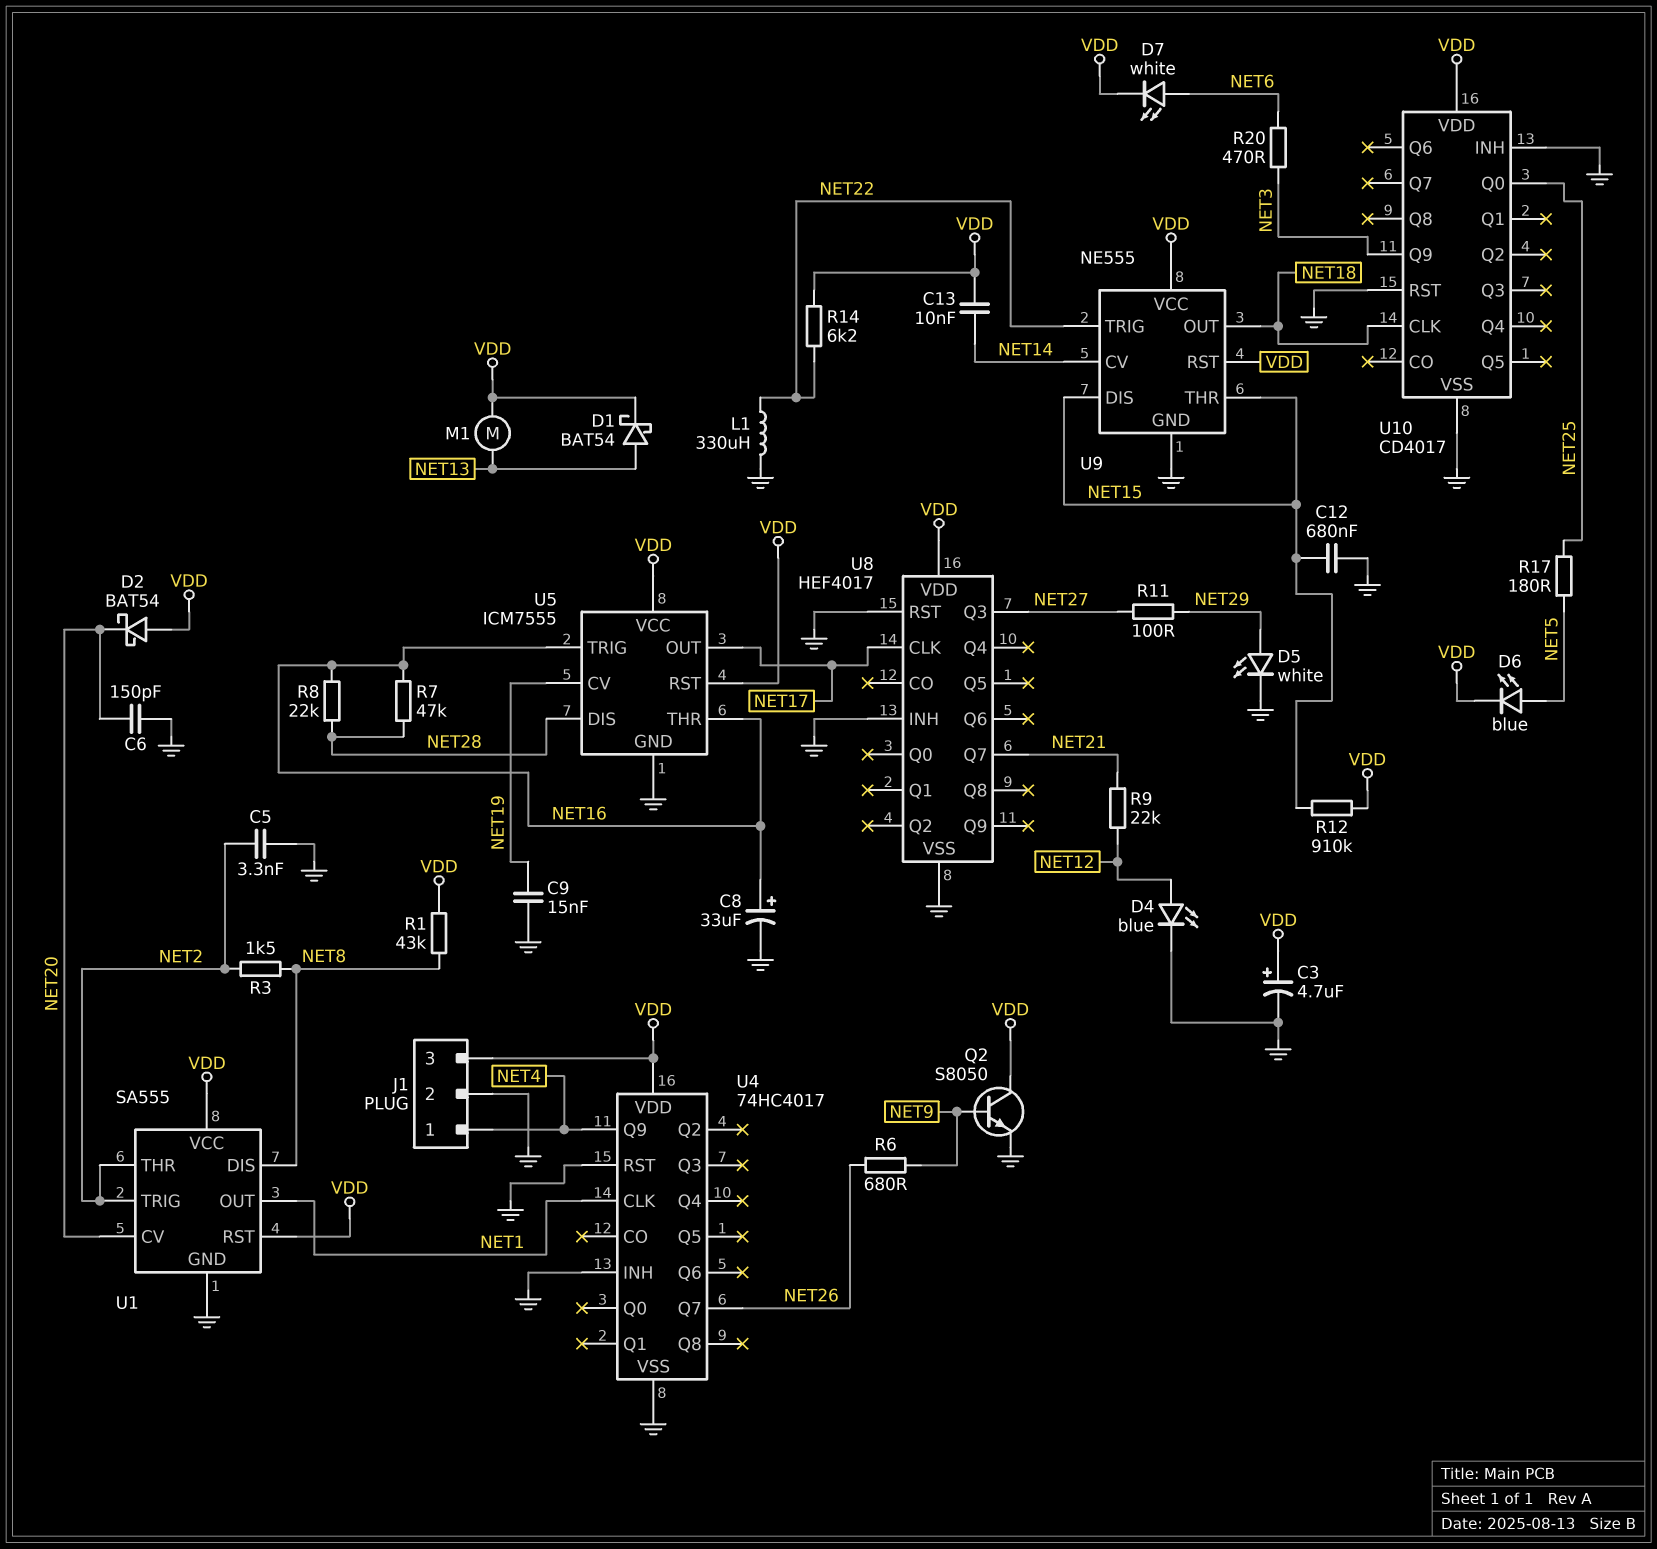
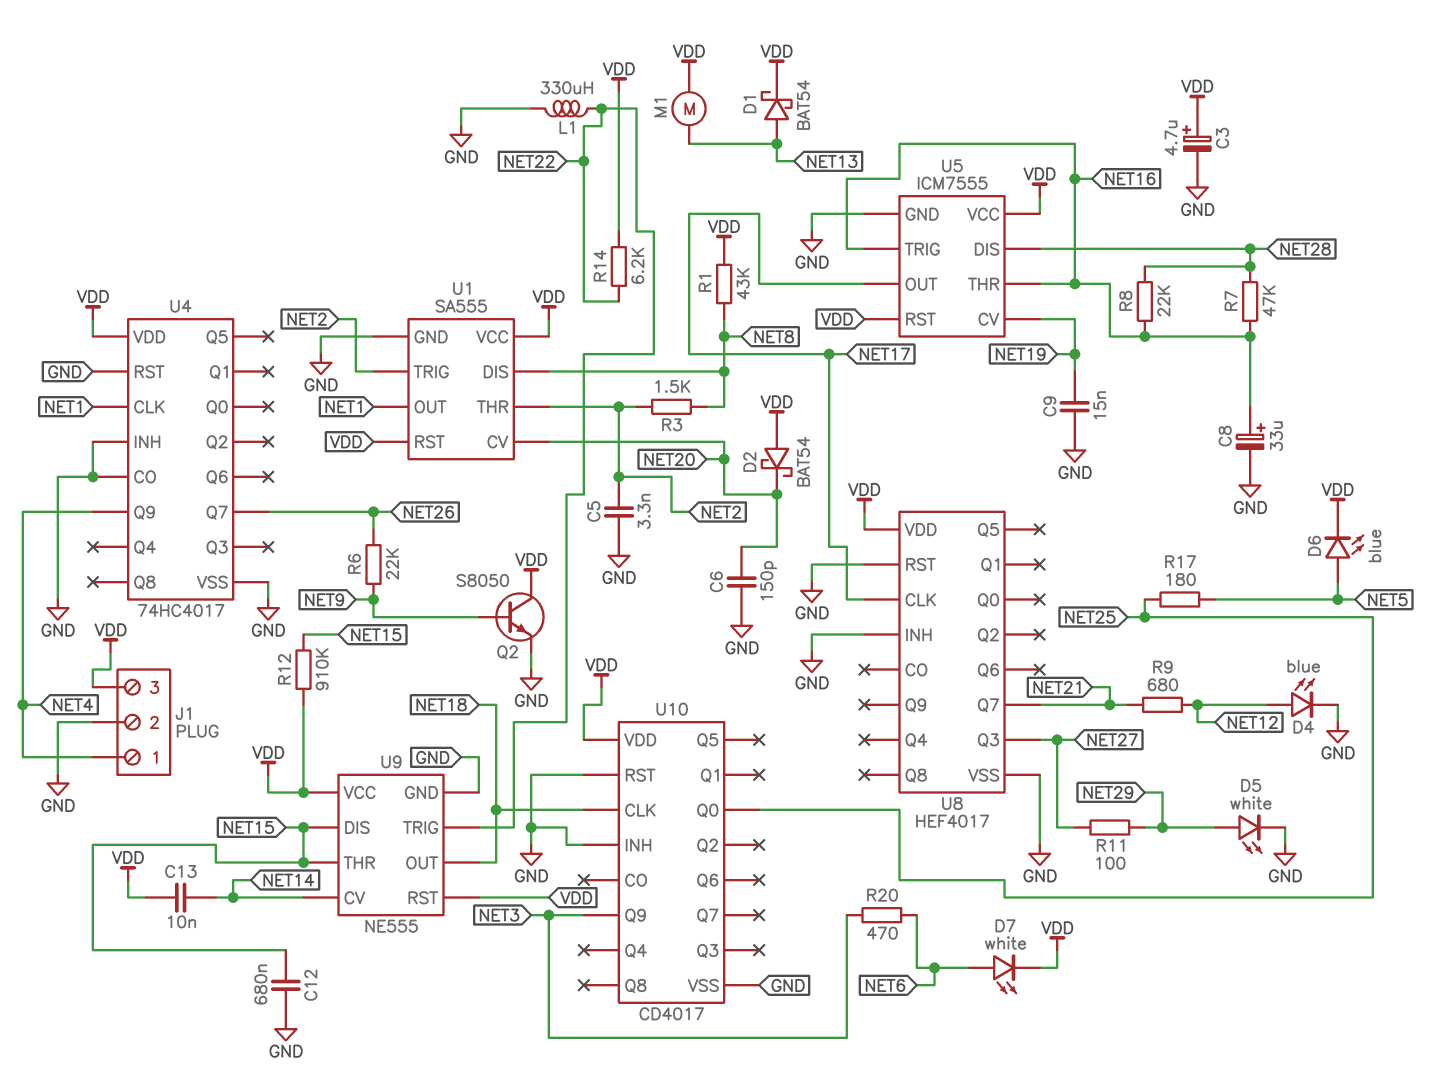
R6: 680 (NET9, NET26) -> 22k (NET9, NET26)
R9: 22k (NET12, NET21) -> 680 (NET12, NET21)
U4 pin CO: none -> GND

